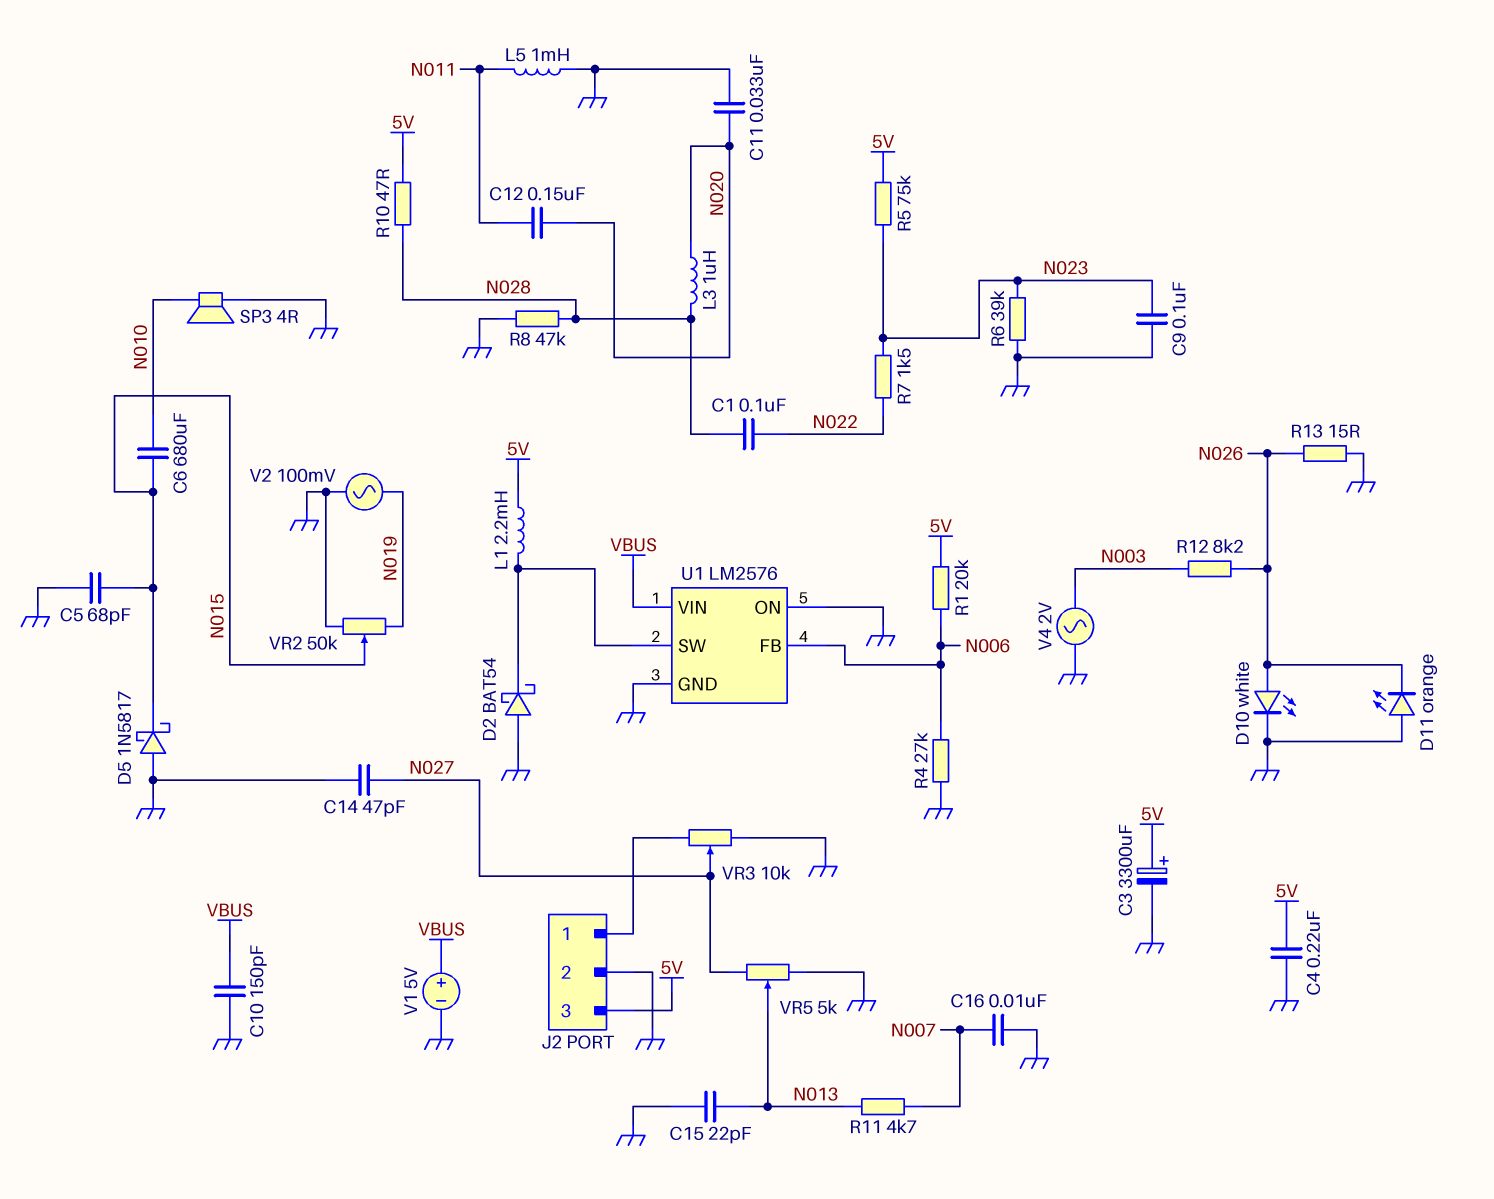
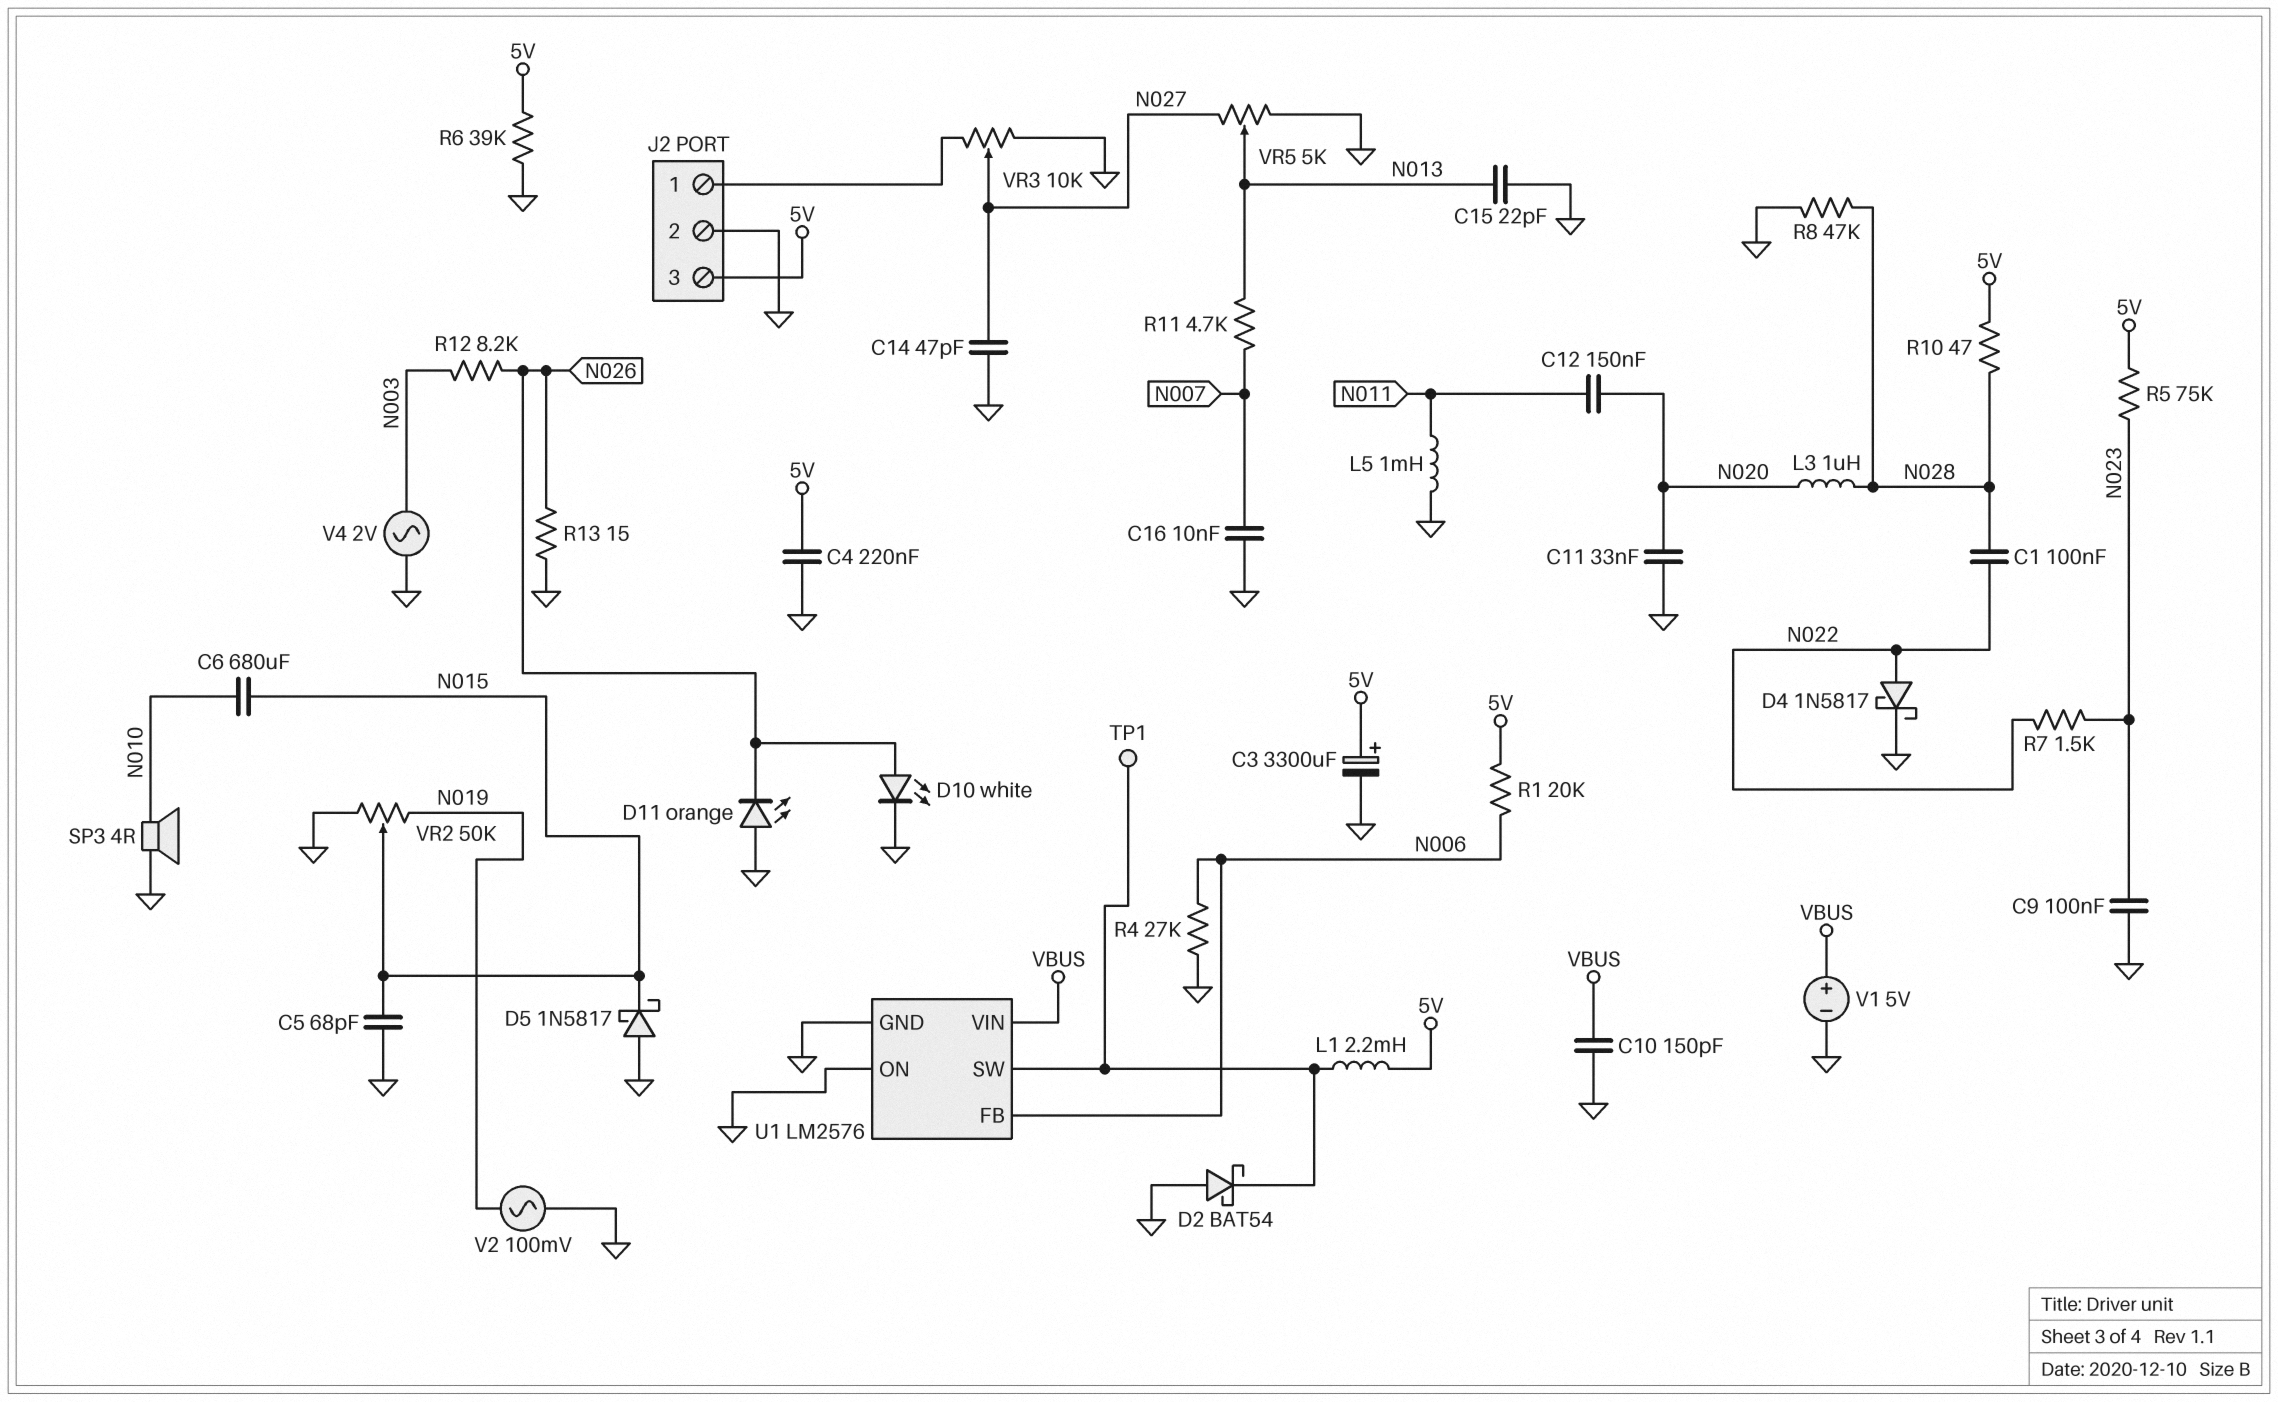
D4: none -> schottky 1N5817 (A N022, K GND)
R6: 39k (GND, N023) -> 39k (5V, GND)
TP1: none -> test point (U1/SW)

